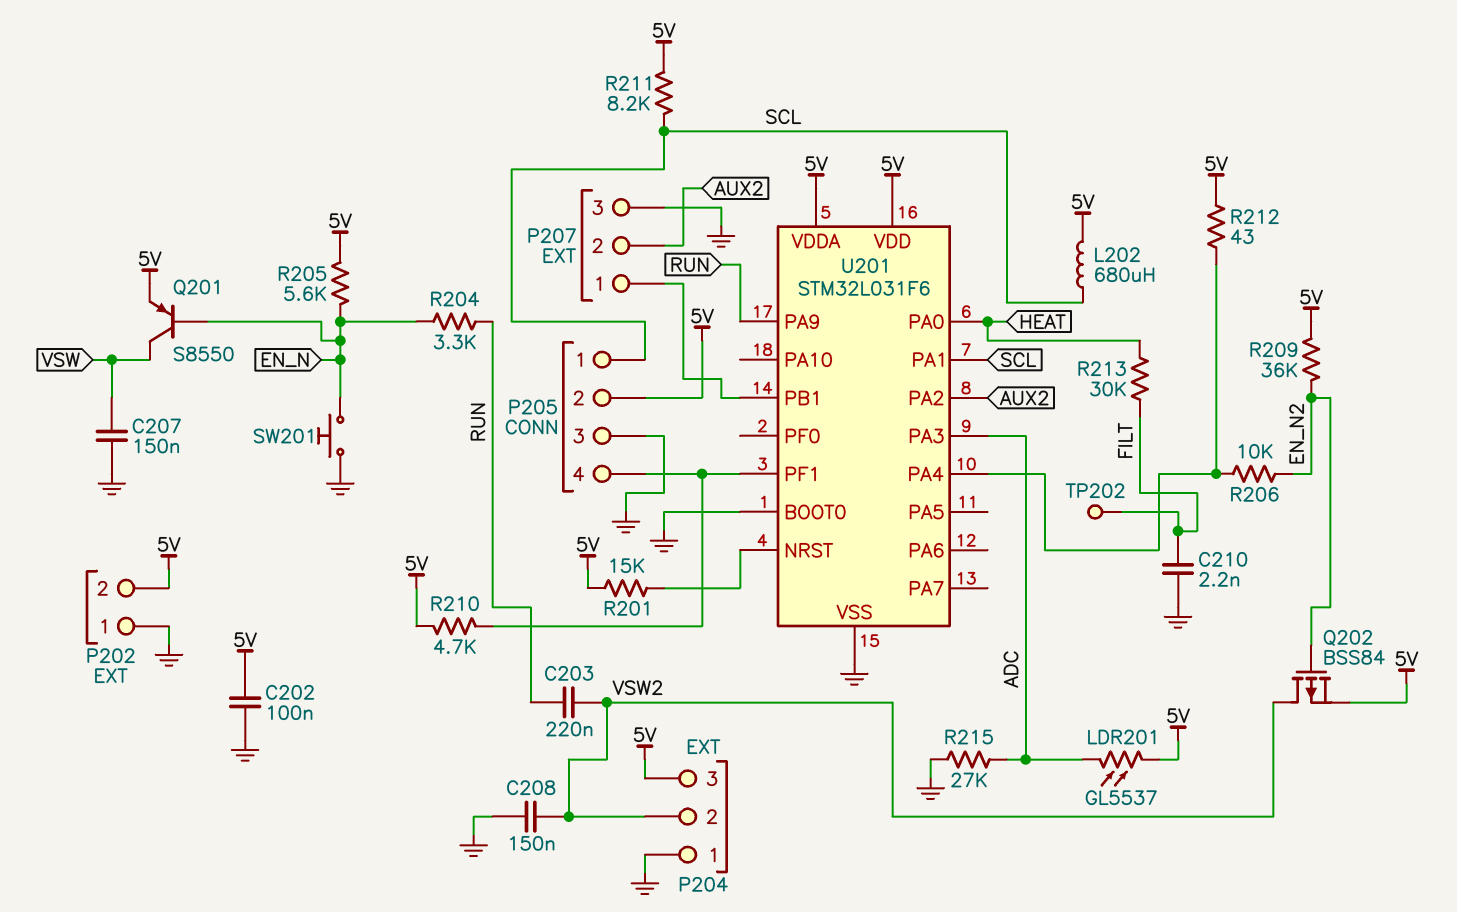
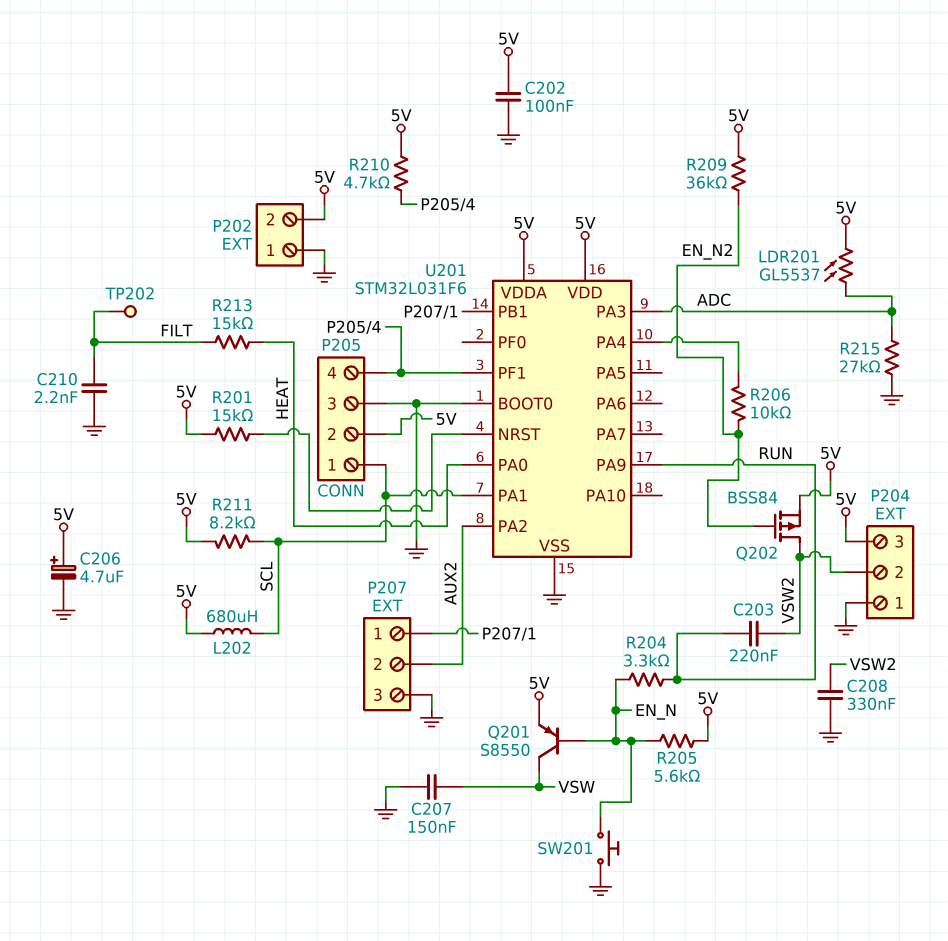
C206: none -> 4.7uF (plus 5V, minus GND)
C208: 150nF (GND, VSW2) -> 330nF (GND, VSW2)
R212: 43 (5V, U201/PA4) -> none
R213: 30k (FILT, HEAT) -> 15k (FILT, HEAT)

